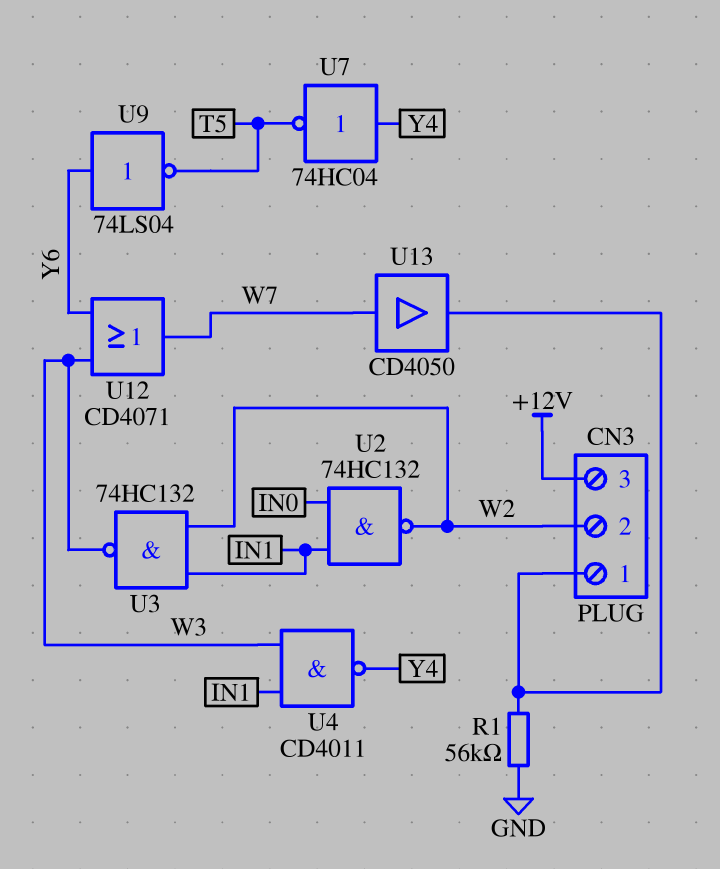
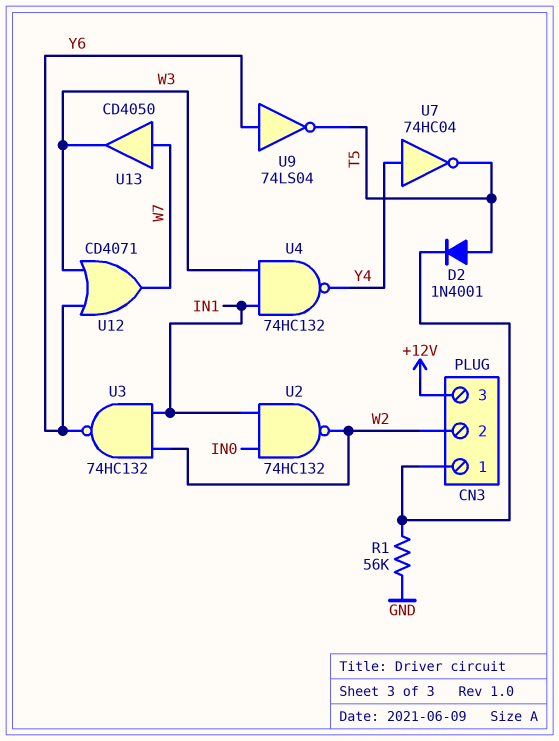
D2: none -> diode 1N4001 (A T5, K CN3/1)
U3: NAND 74HC132 (in IN1, in W2, out W3) -> NAND 74HC132 (in IN1, in W2, out Y6)
U4: NAND CD4011 (in IN1, in W3, out Y4) -> NAND 74HC132 (in IN1, in W3, out Y4)
U13: buffer CD4050 (in W7, out CN3/1) -> buffer CD4050 (in W7, out W3)

